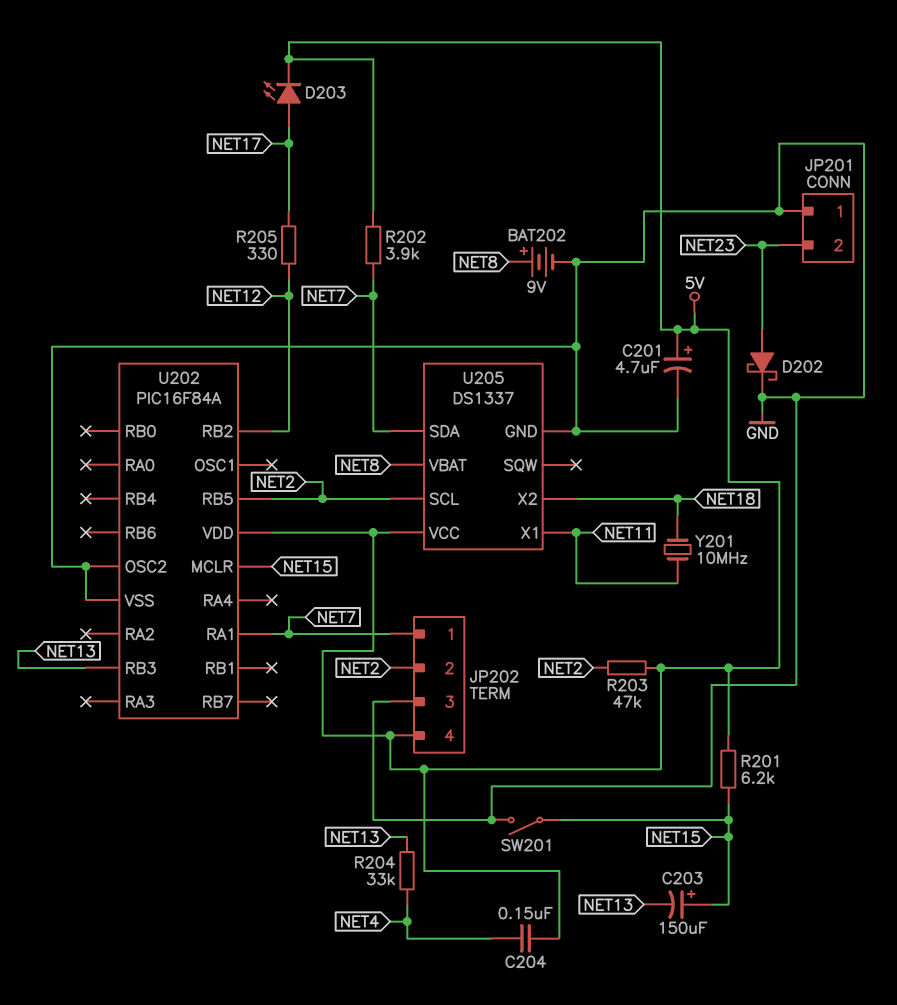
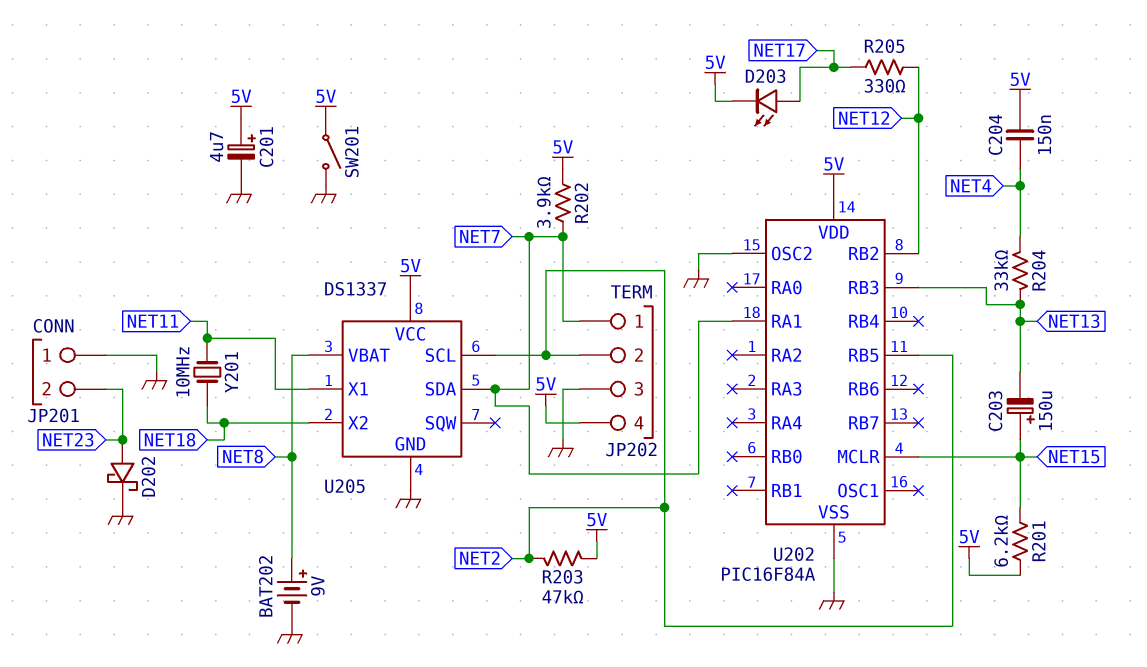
SW201: switch (GND, NET15) -> switch (5V, GND)

